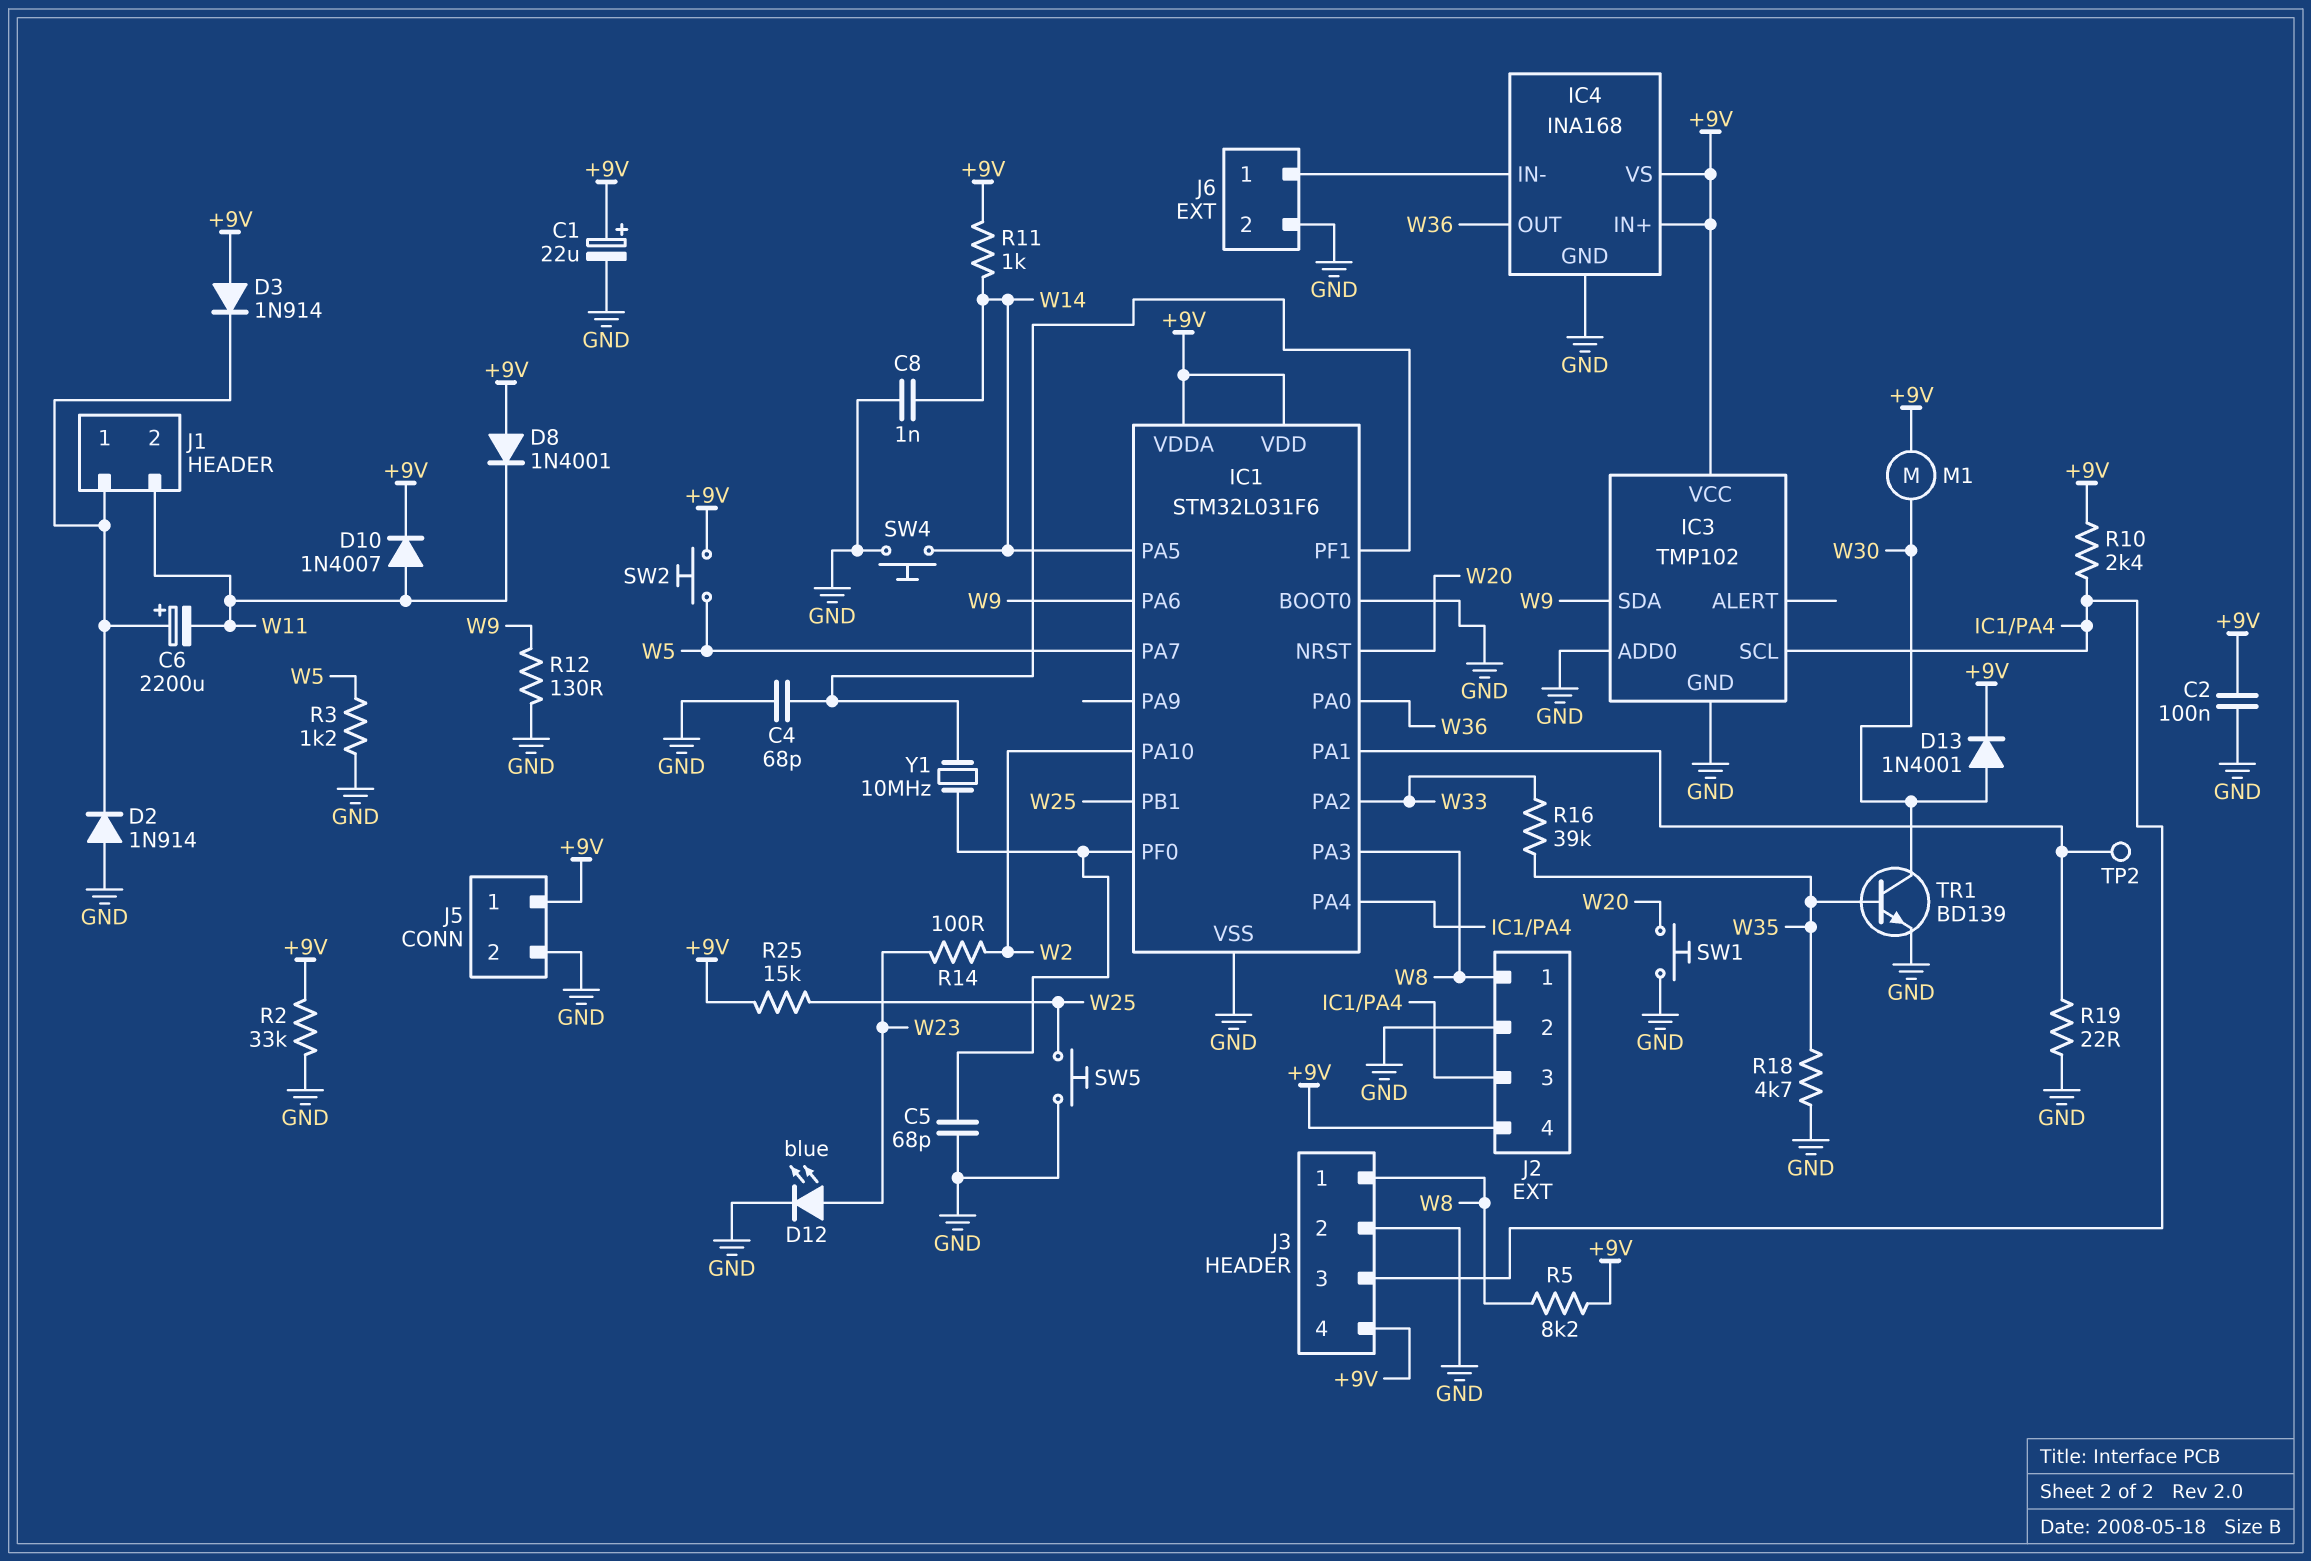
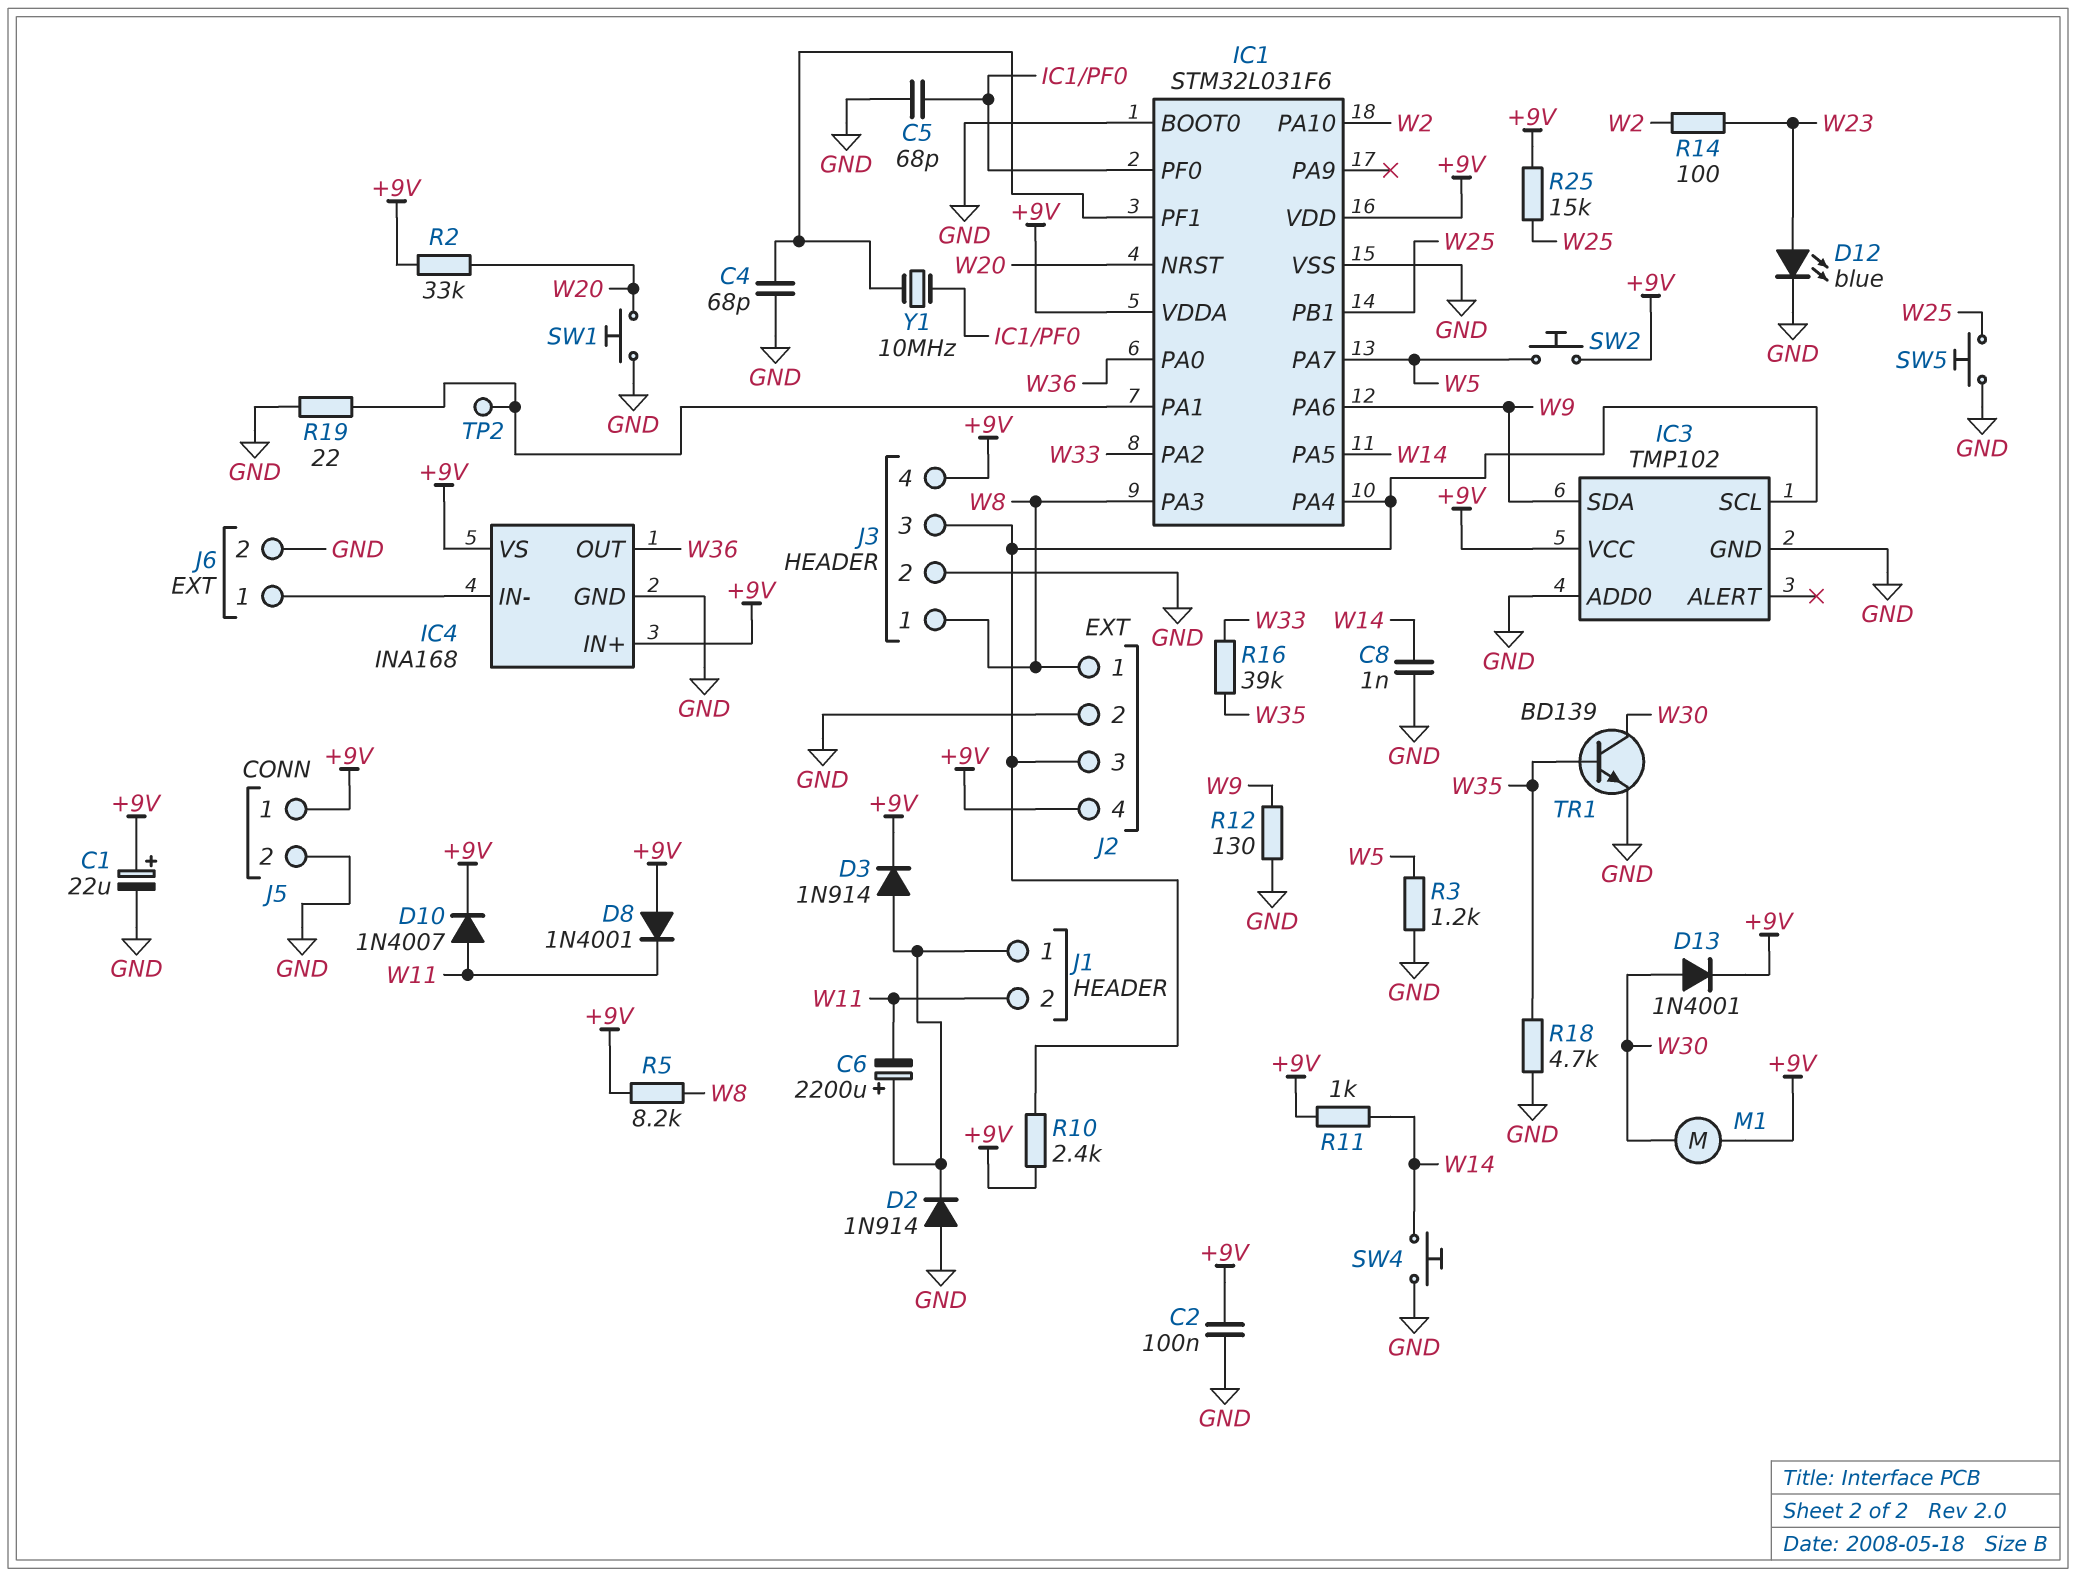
D3: diode 1N914 (A +9V, K J1/1) -> diode 1N914 (A J1/1, K +9V)
R2: 33k (+9V, GND) -> 33k (+9V, W20)

